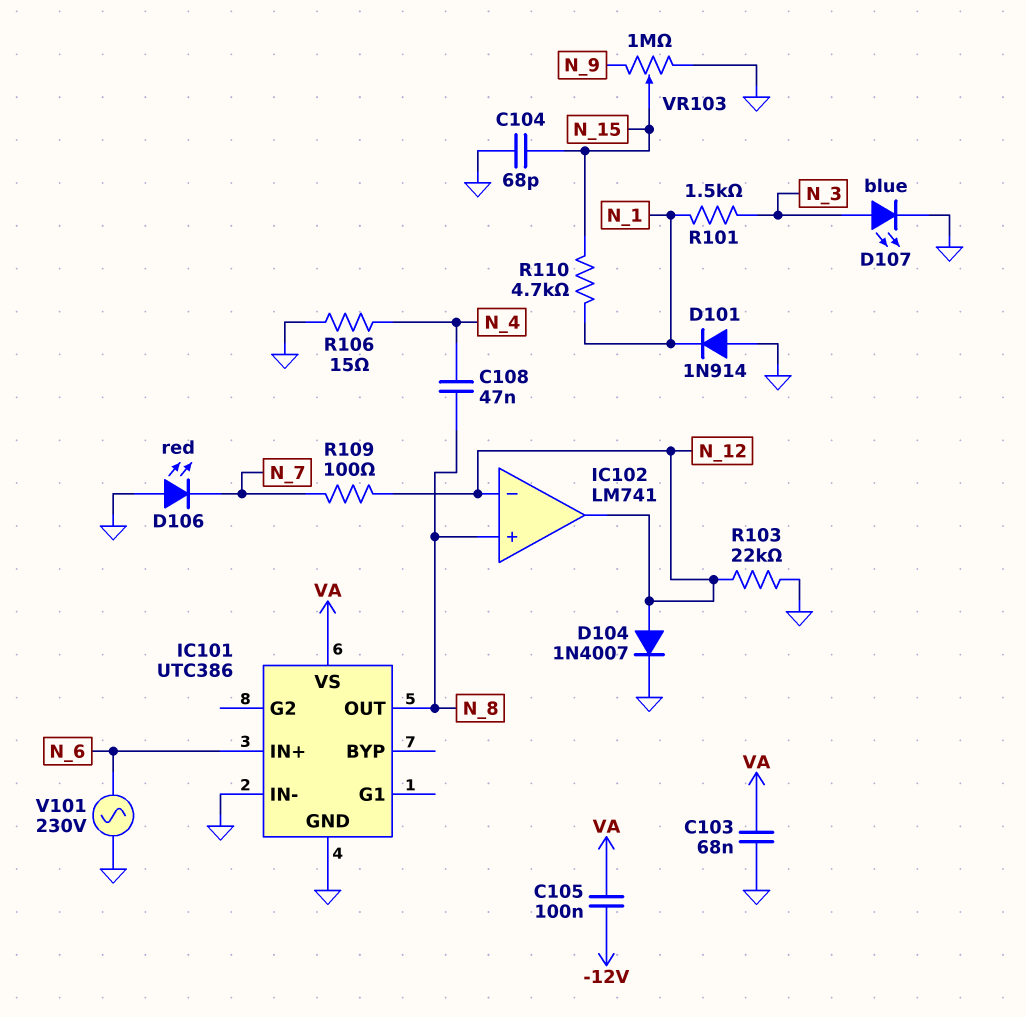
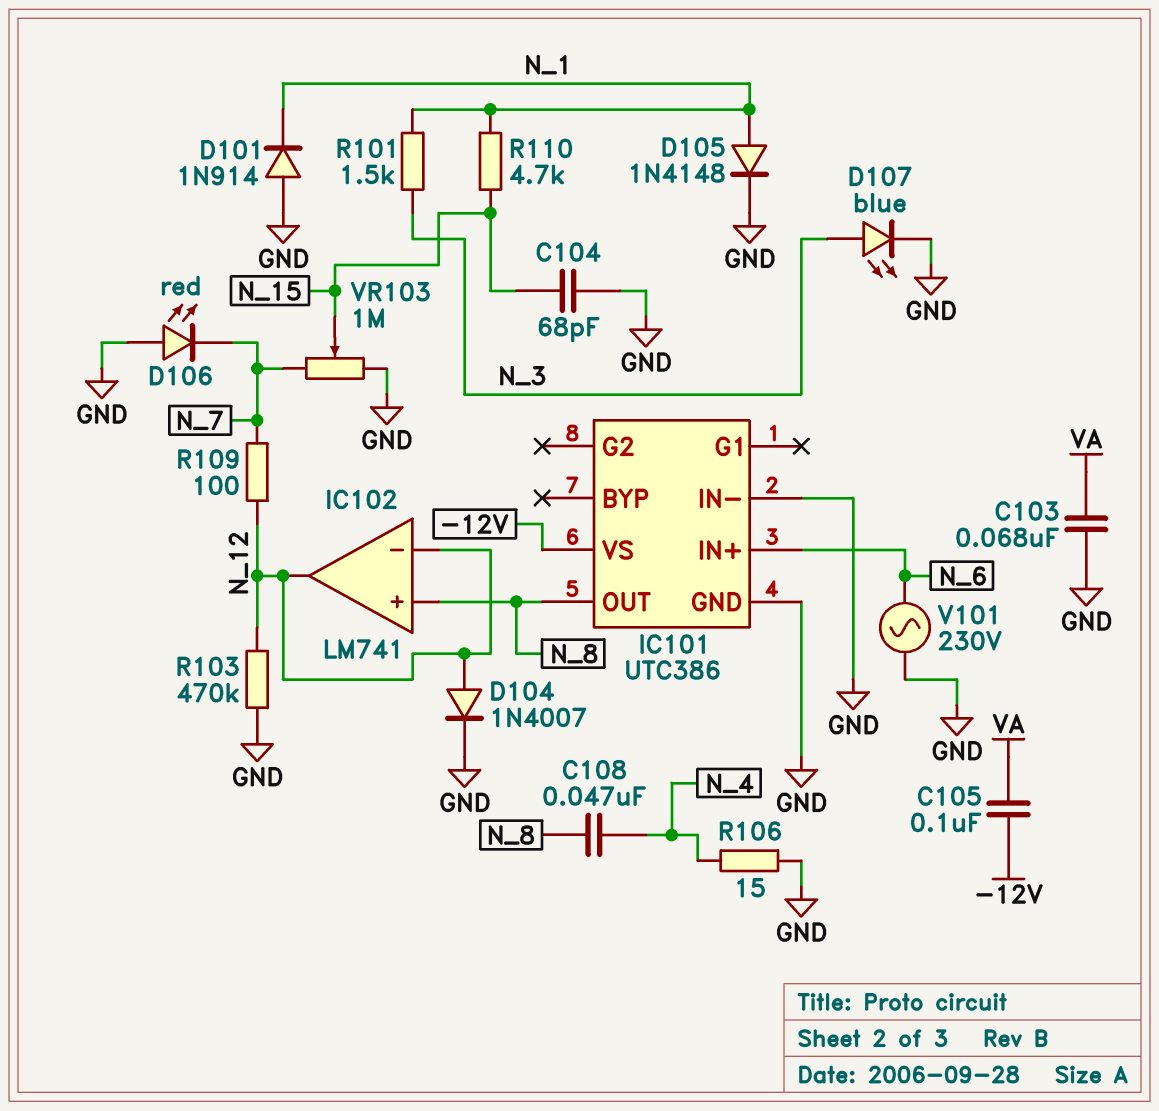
D105: none -> diode 1N4148 (A N_1, K GND)
IC101 pin VS: VA -> -12V
R103: 22k (GND, N_12) -> 470k (GND, N_12)
VR103: 1M (GND, N_9, wiper N_15) -> 1M (GND, N_7, wiper N_15)

